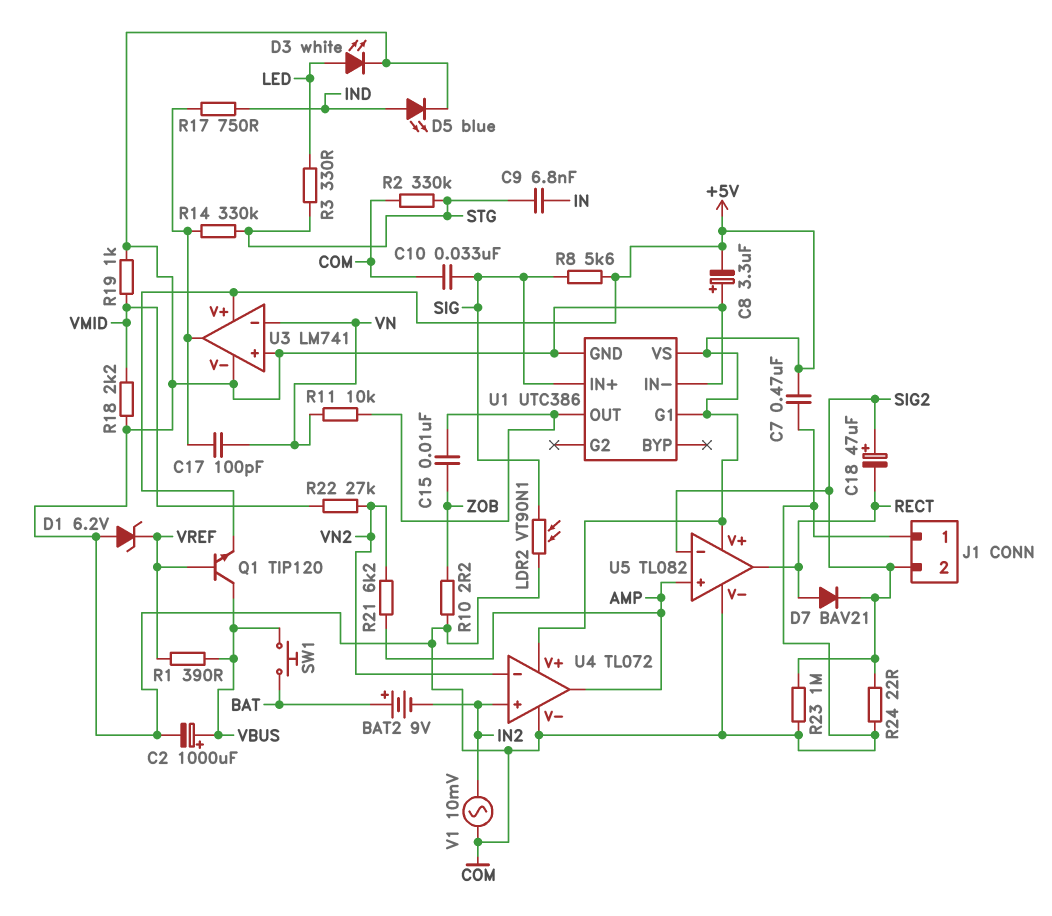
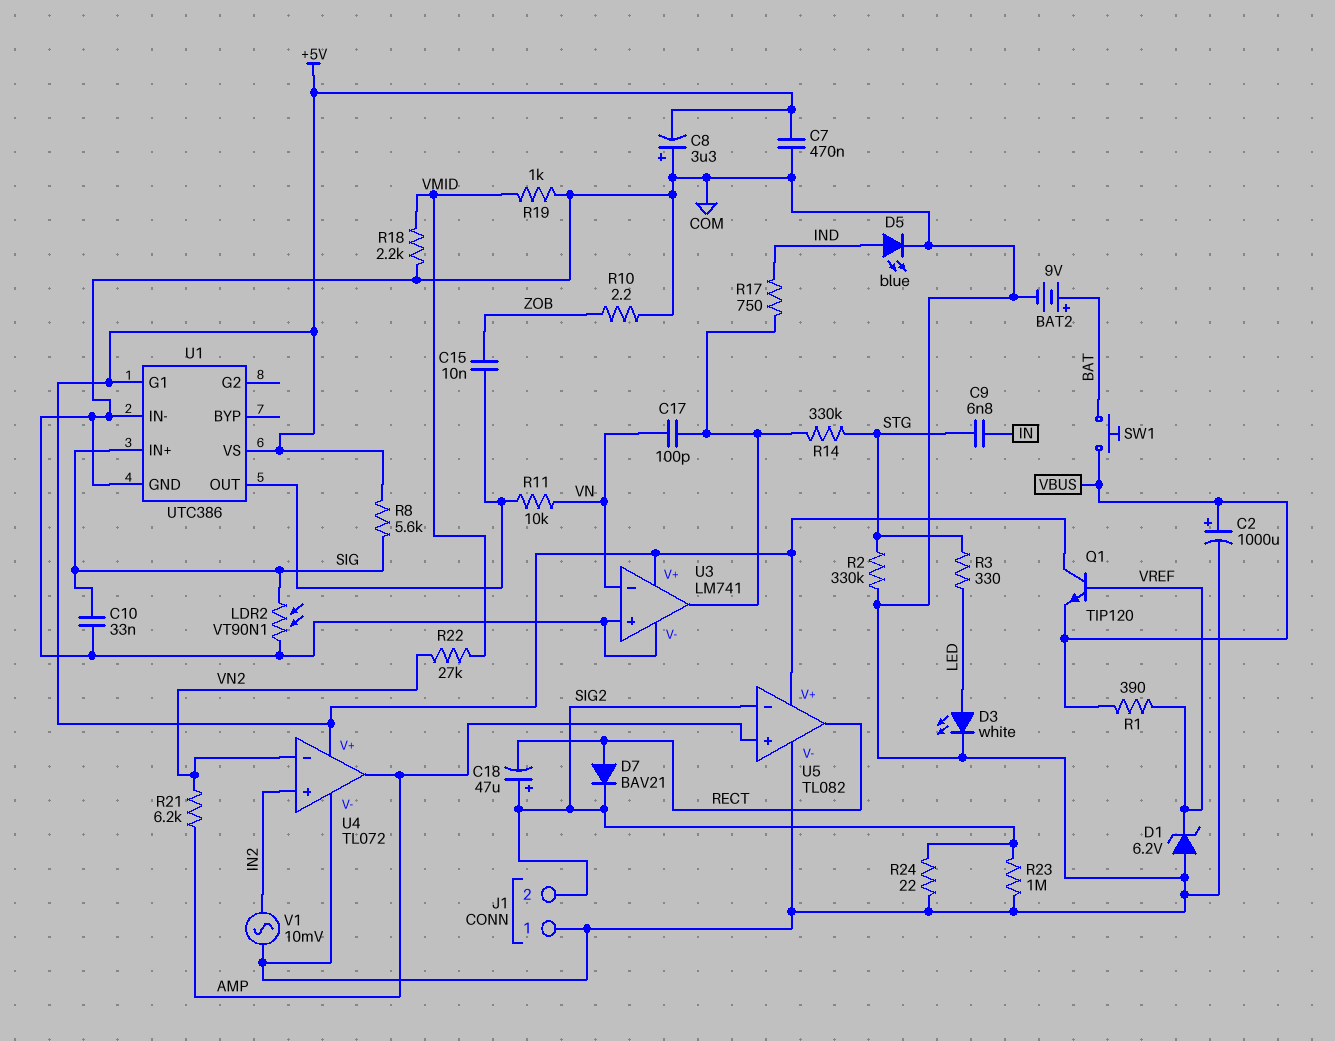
BAT2: 9V (plus BAT, minus IN2) -> 9V (plus BAT, minus COM)
Q1: NPN TIP120 (B VREF, C VBUS, E +5V) -> NPN TIP120 (B VREF, C +5V, E VBUS)

